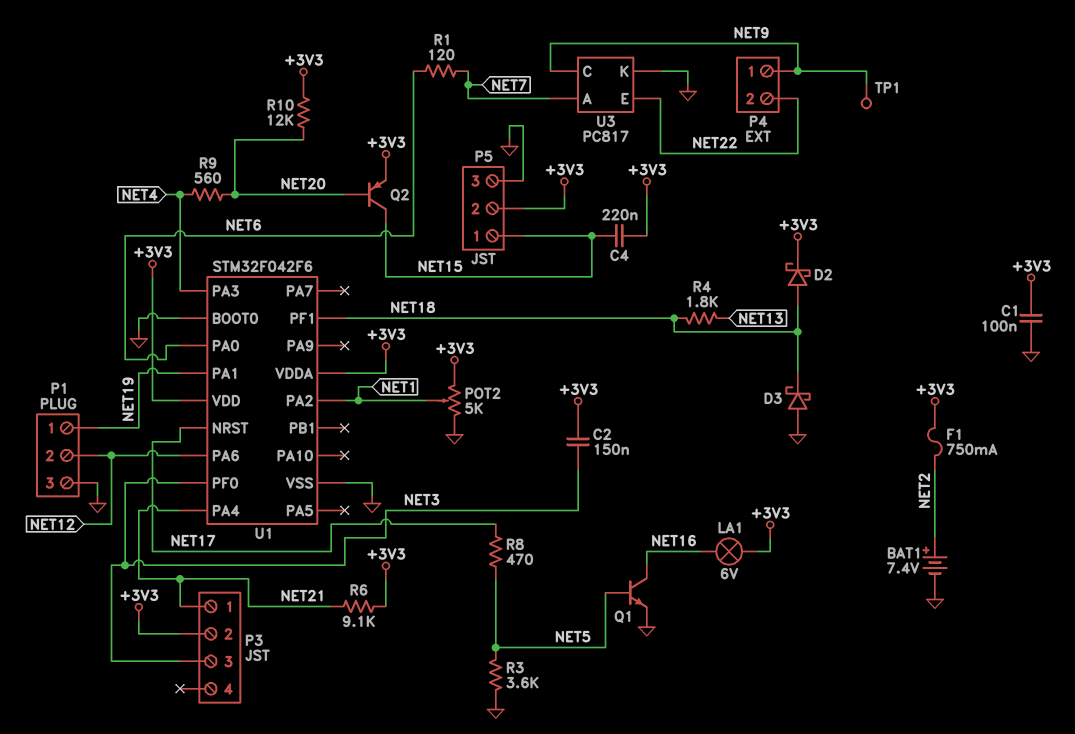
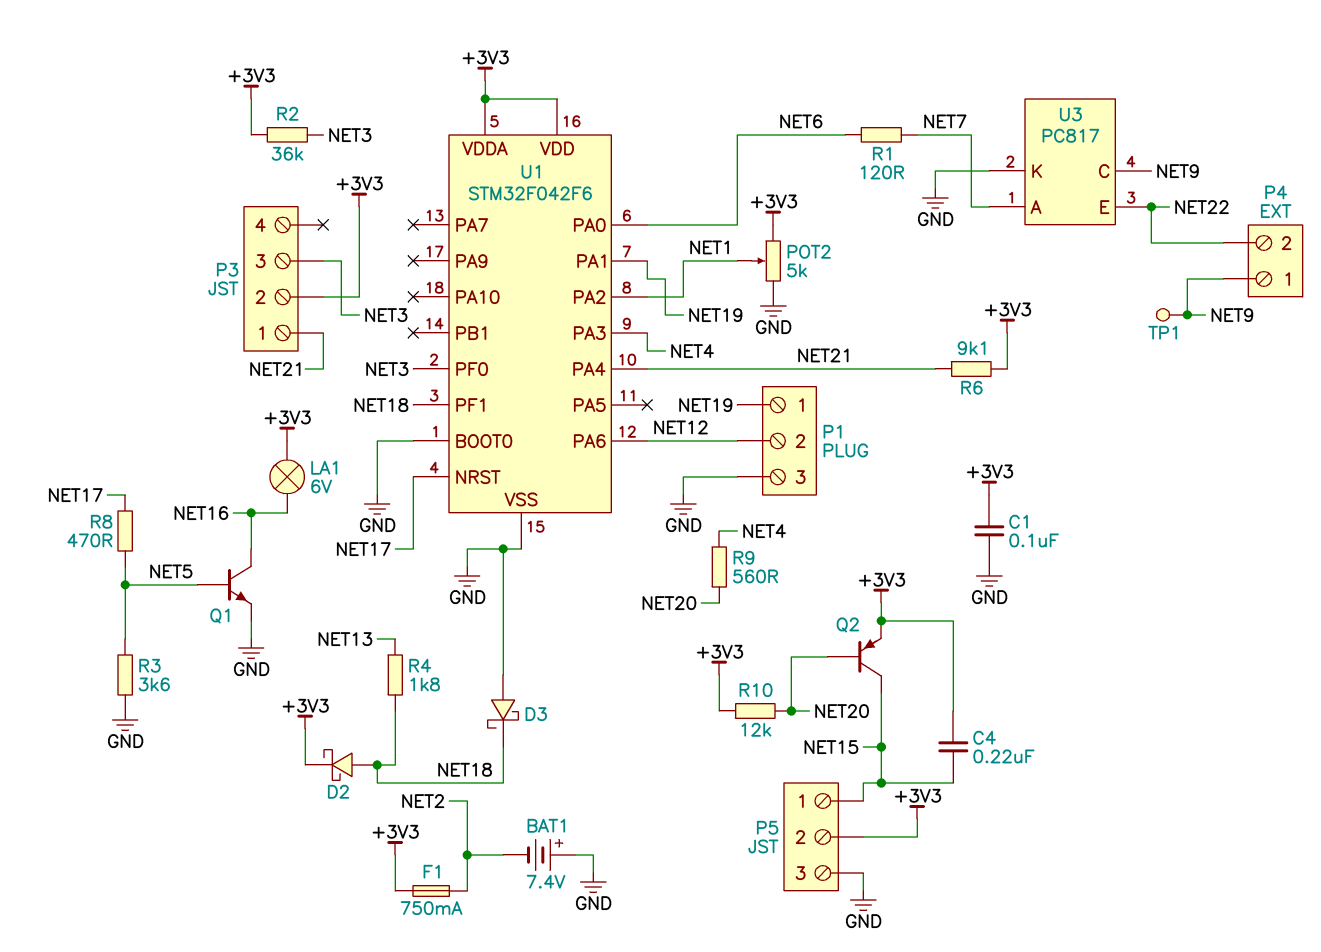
BAT1: 7.4V (plus NET2, minus GND) -> 7.4V (plus GND, minus NET2)
C2: 150nF (+3V3, NET3) -> none
R2: none -> 36k (+3V3, NET3)

